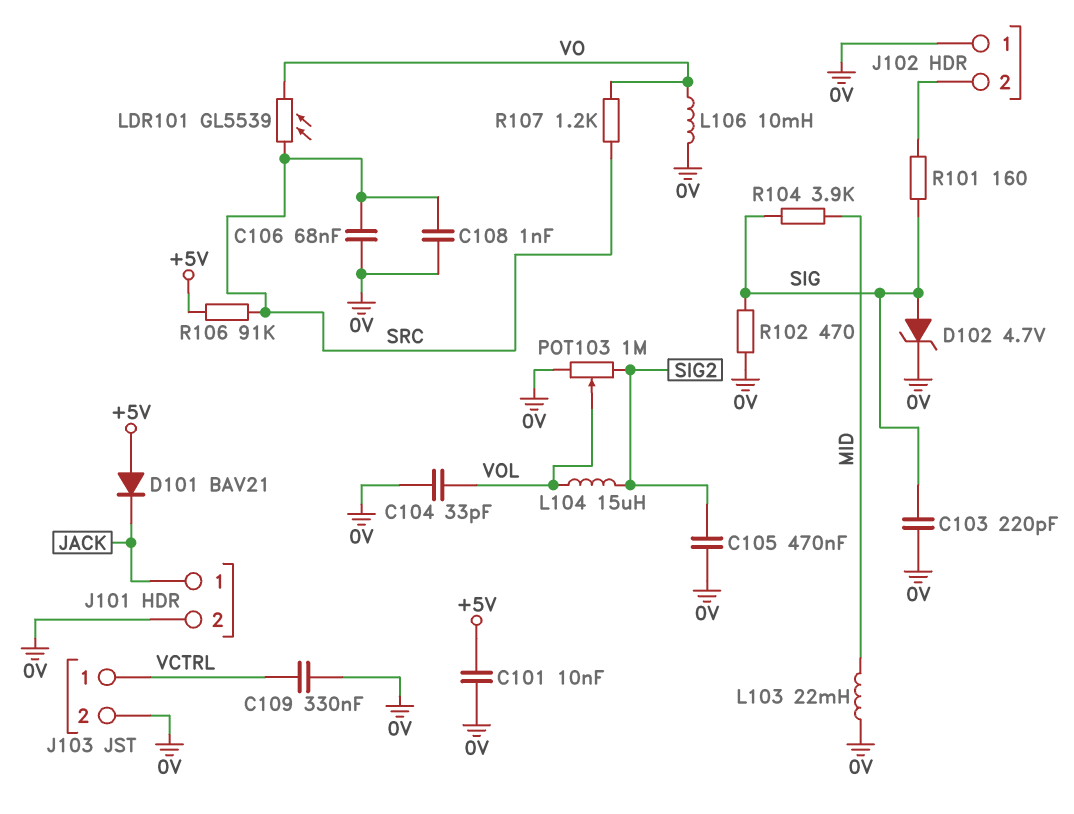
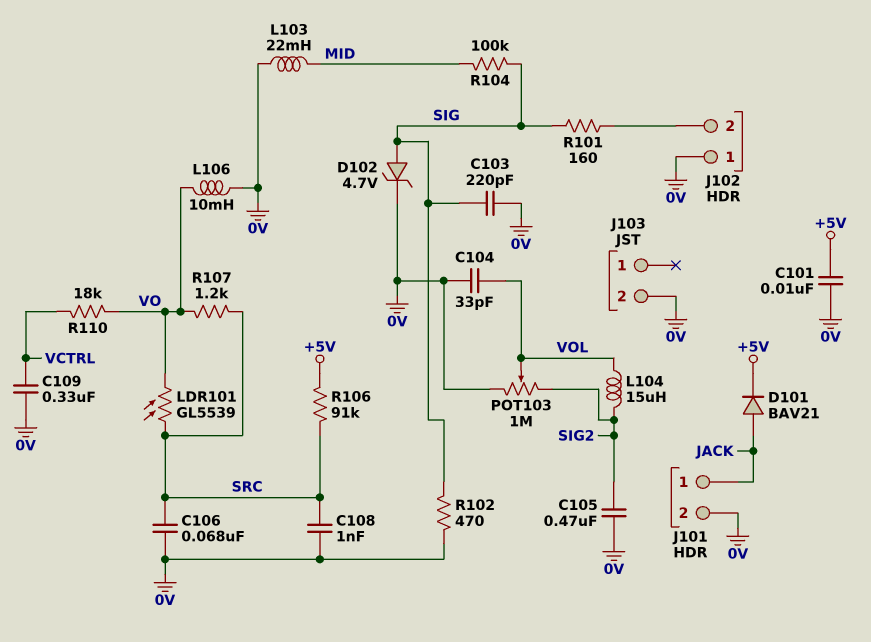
D101: diode BAV21 (A +5V, K JACK) -> diode BAV21 (A JACK, K +5V)
J103 pin 1: VCTRL -> none
R104: 3.9k (MID, SIG) -> 100k (MID, SIG)
R110: none -> 18k (VCTRL, VO)

